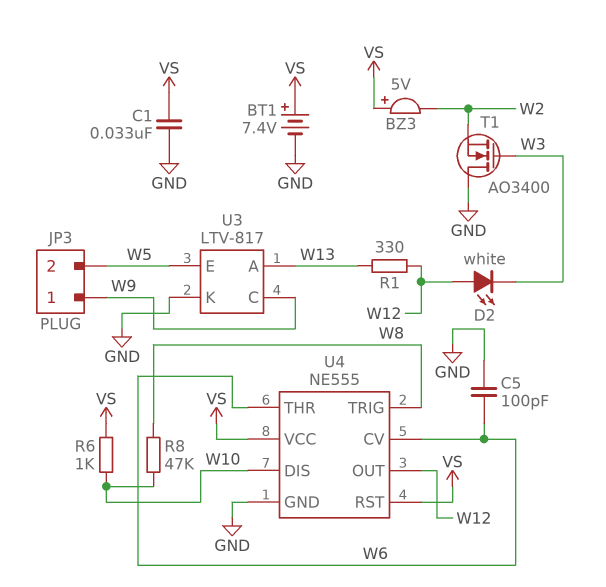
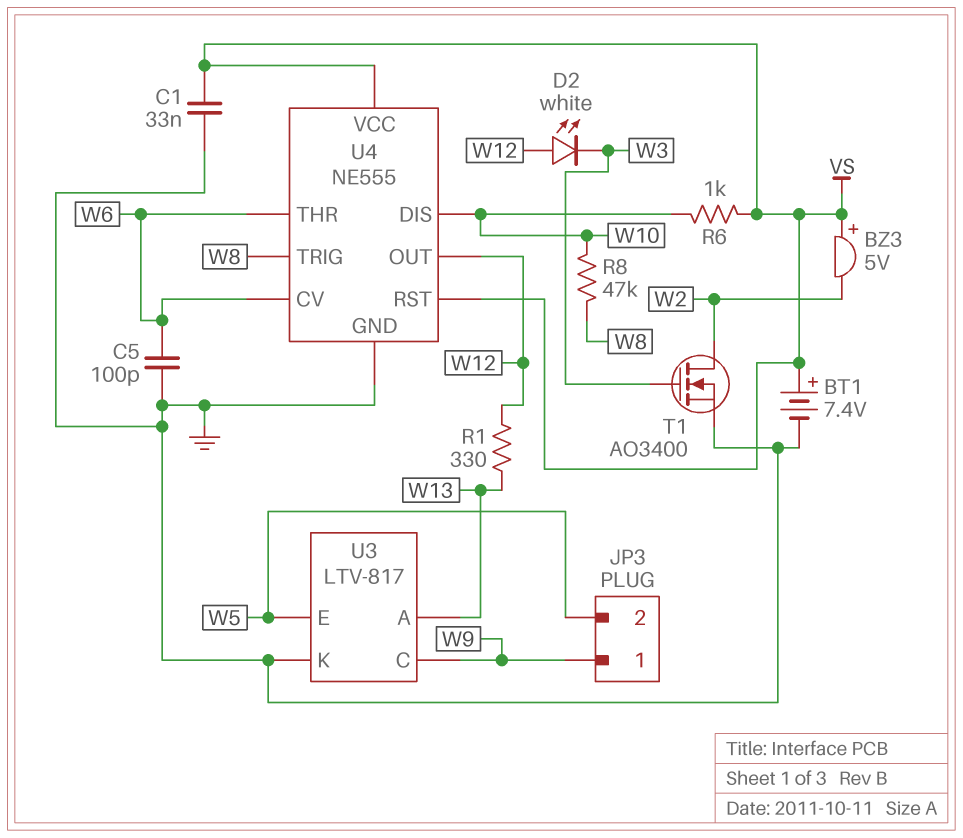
T1: NMOS AO3400 (G W3, D GND, S W2) -> NMOS AO3400 (G W3, D W2, S GND)

